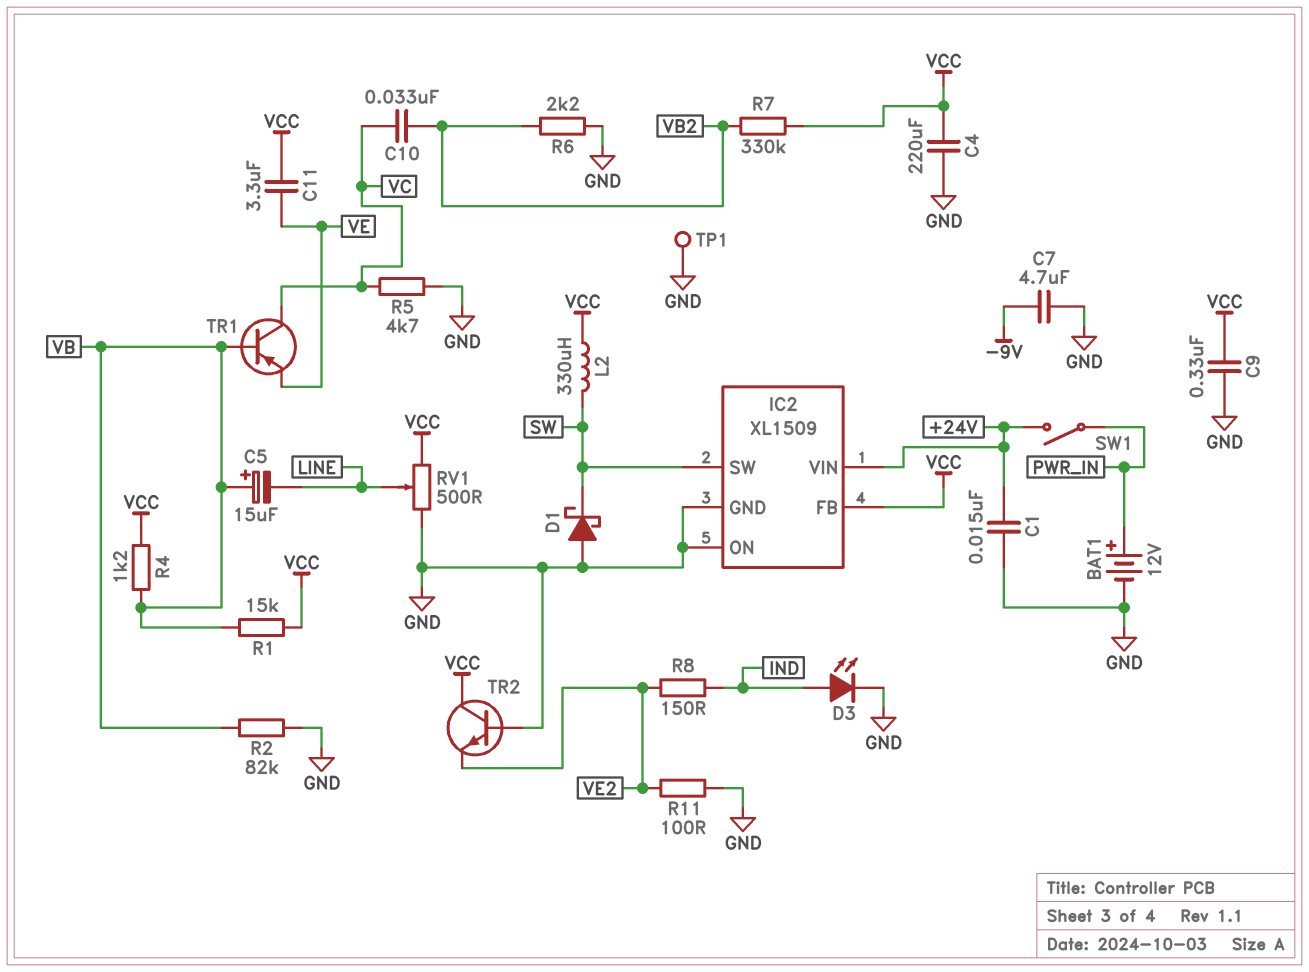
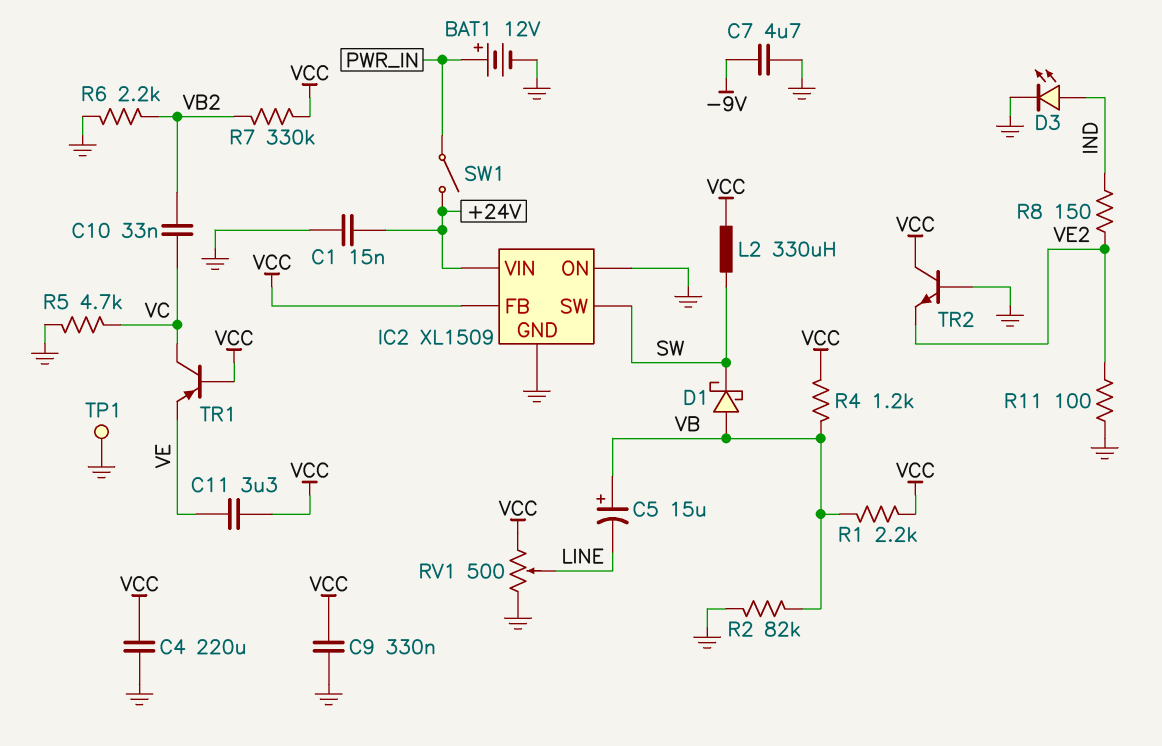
D1: schottky (A GND, K SW) -> schottky (A VB, K SW)
R1: 15k (VB, VCC) -> 2.2k (VB, VCC)
TR1: PNP (B VB, C VC, E VE) -> PNP (B VCC, C VC, E VE)

